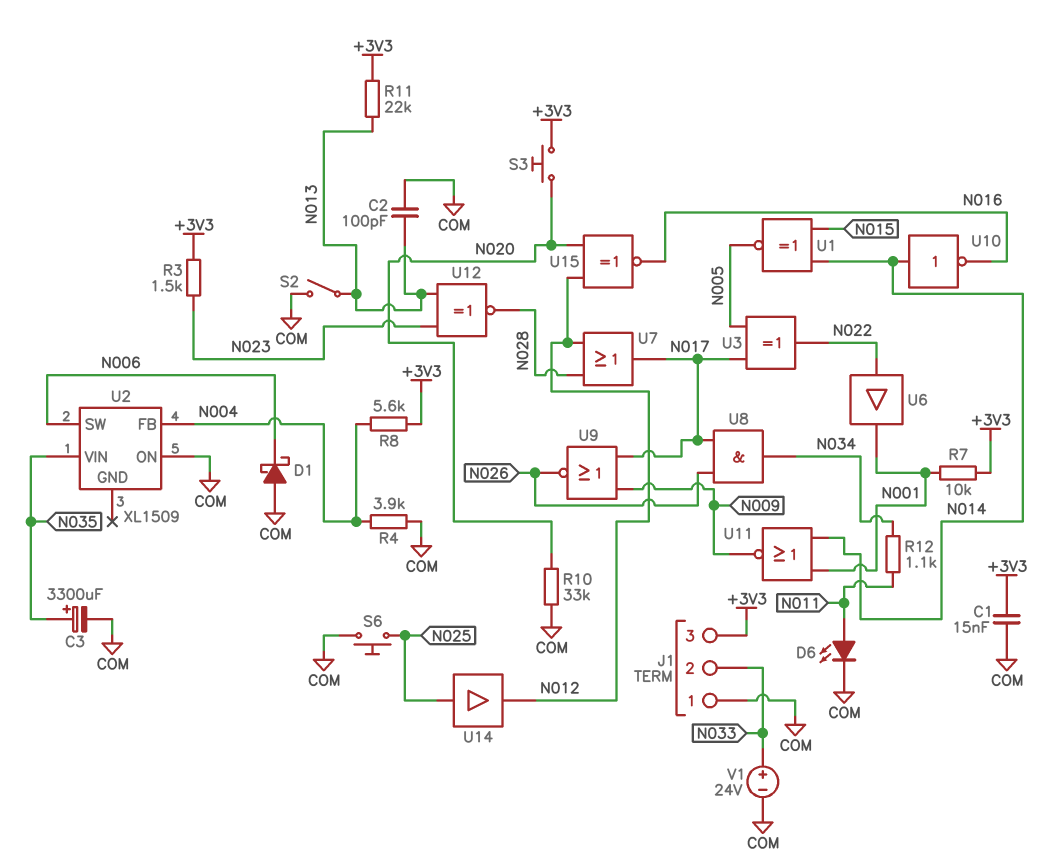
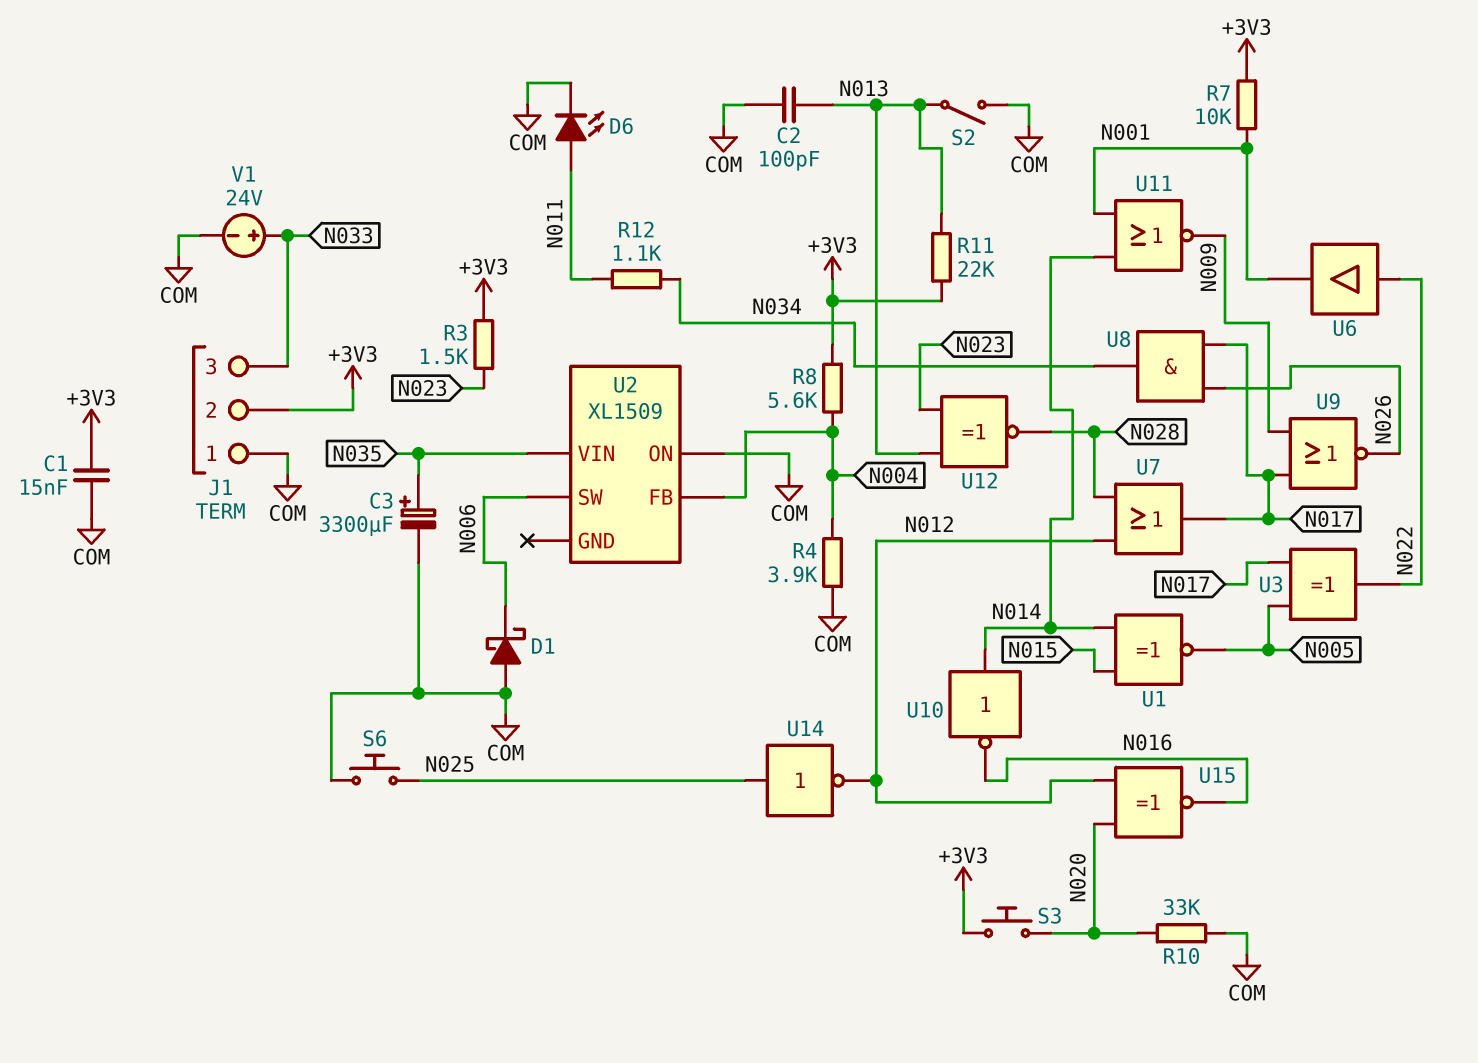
J1 pin 2: N033 -> +3V3
J1 pin 3: +3V3 -> N033
U14: buffer (in N025, out N012) -> NOT (in N025, out N012)

